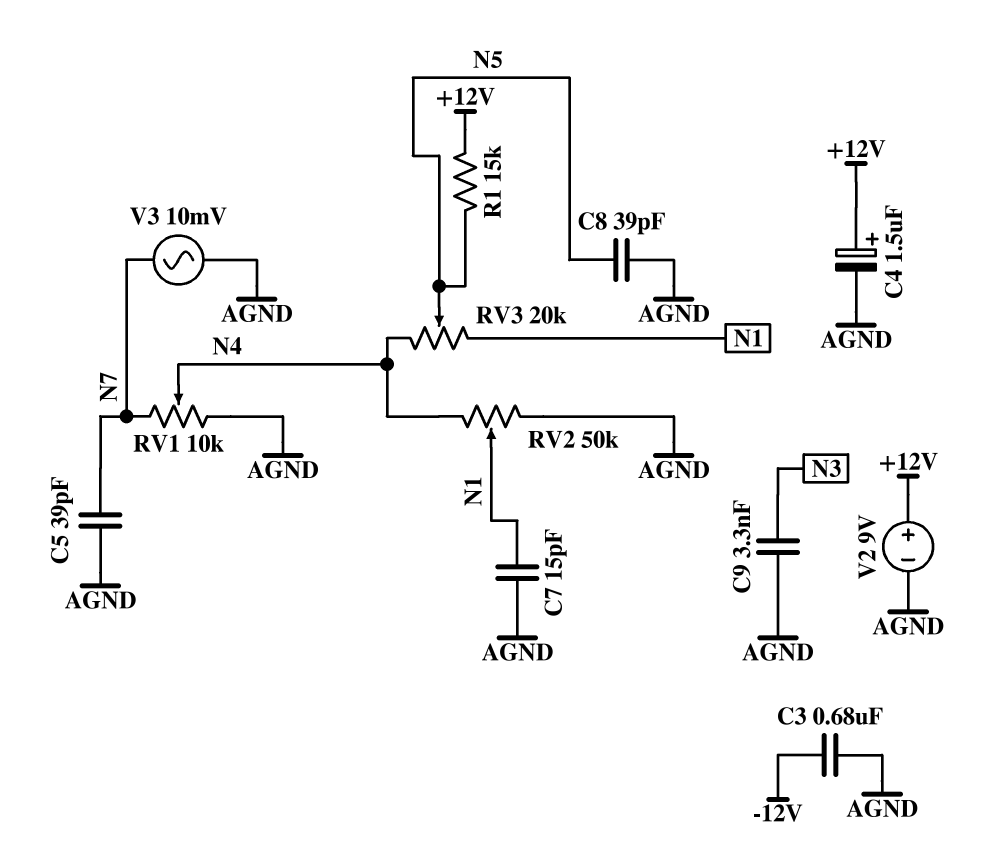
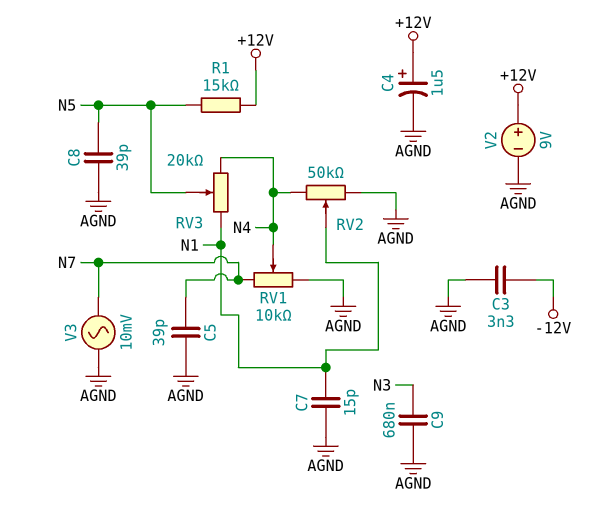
C3: 680nF (-12V, AGND) -> 3.3nF (-12V, AGND)
C9: 3.3nF (AGND, N3) -> 680nF (AGND, N3)

